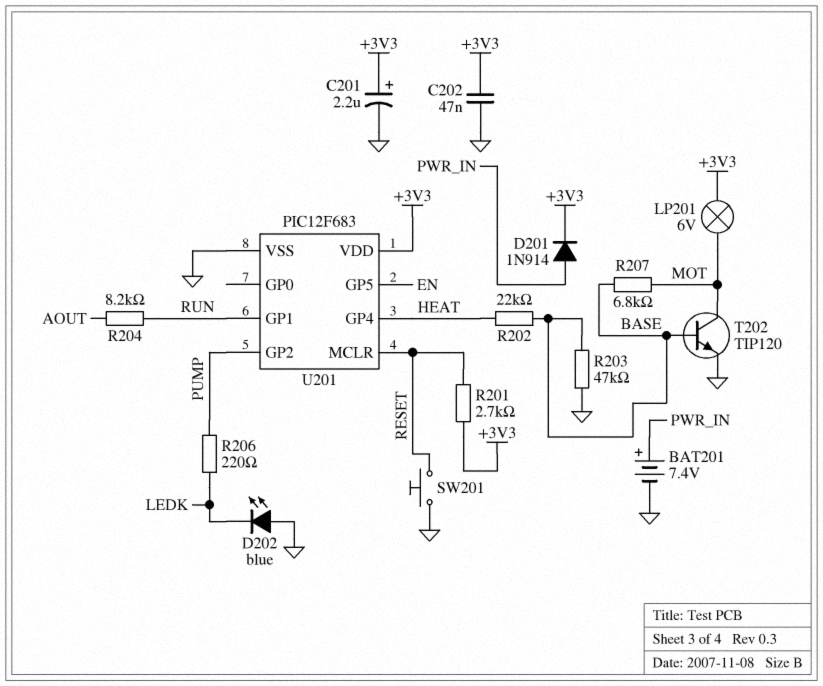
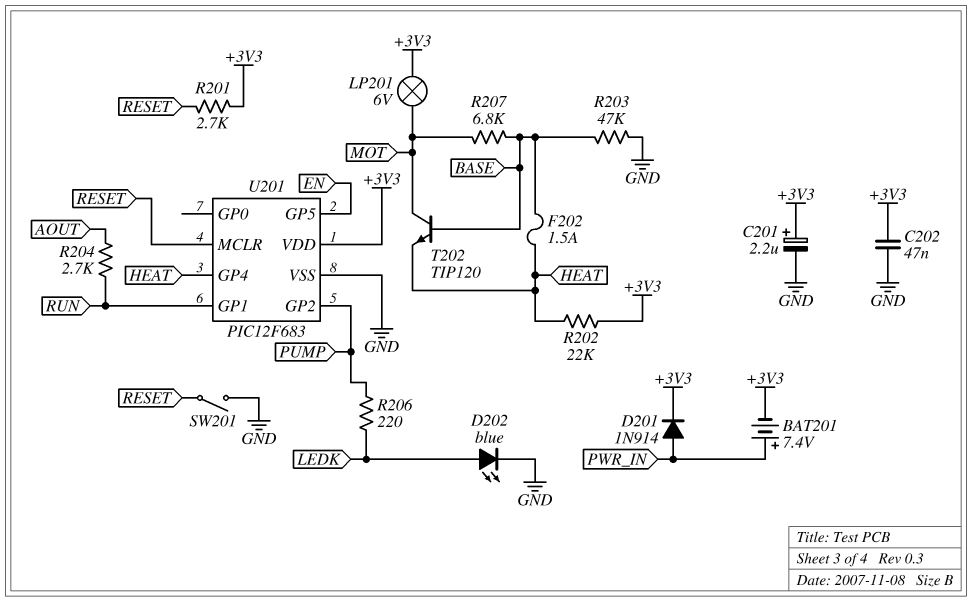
BAT201: 7.4V (plus PWR_IN, minus GND) -> 7.4V (plus PWR_IN, minus +3V3)
D202: LED blue (A GND, K LEDK) -> LED blue (A LEDK, K GND)
F202: none -> 1.5A (BASE, HEAT)
R202: 22k (BASE, HEAT) -> 22k (+3V3, HEAT)
R204: 8.2k (AOUT, RUN) -> 2.7k (AOUT, RUN)
SW201: button (GND, RESET) -> switch (GND, RESET)
T202: NPN TIP120 (B BASE, C MOT, E GND) -> NPN TIP120 (B BASE, C MOT, E HEAT)

